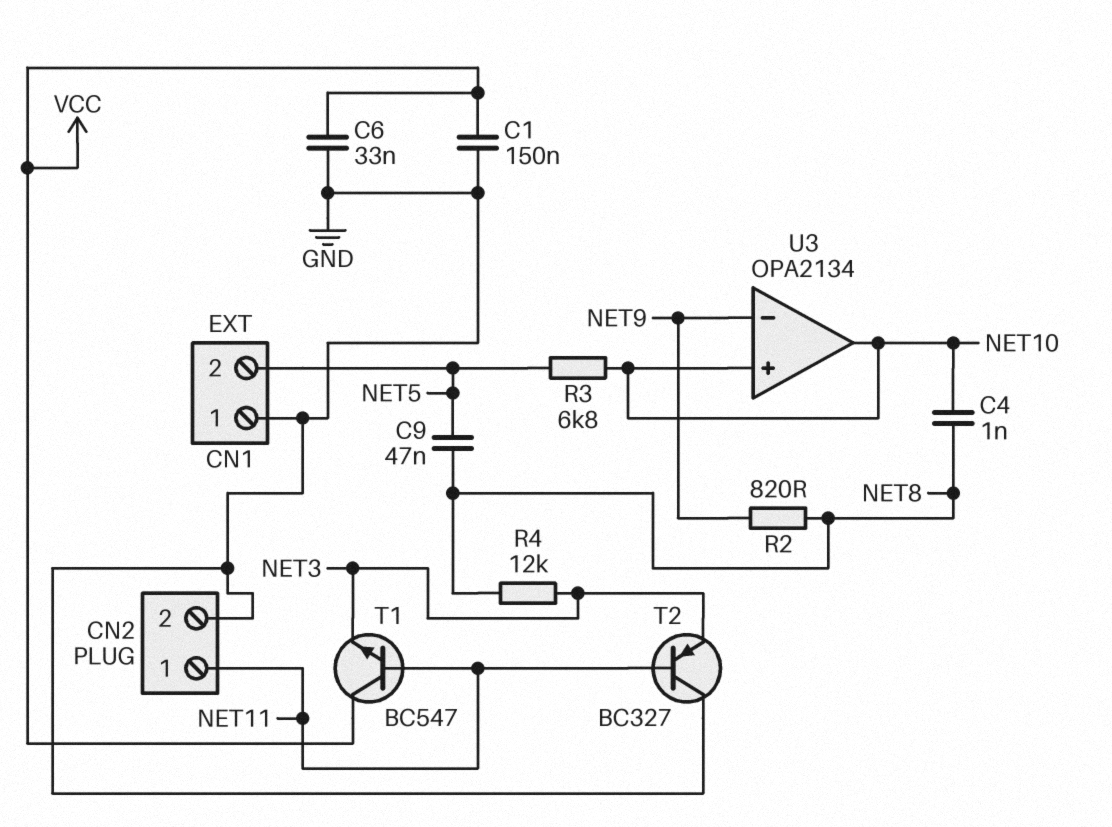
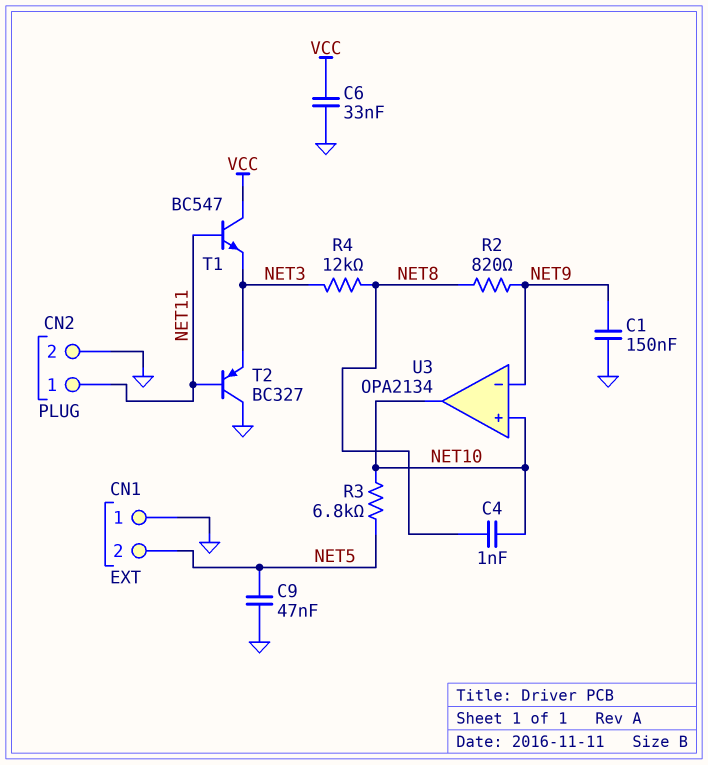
C1: 150nF (GND, VCC) -> 150nF (GND, NET9)
C9: 47nF (NET5, NET8) -> 47nF (GND, NET5)

